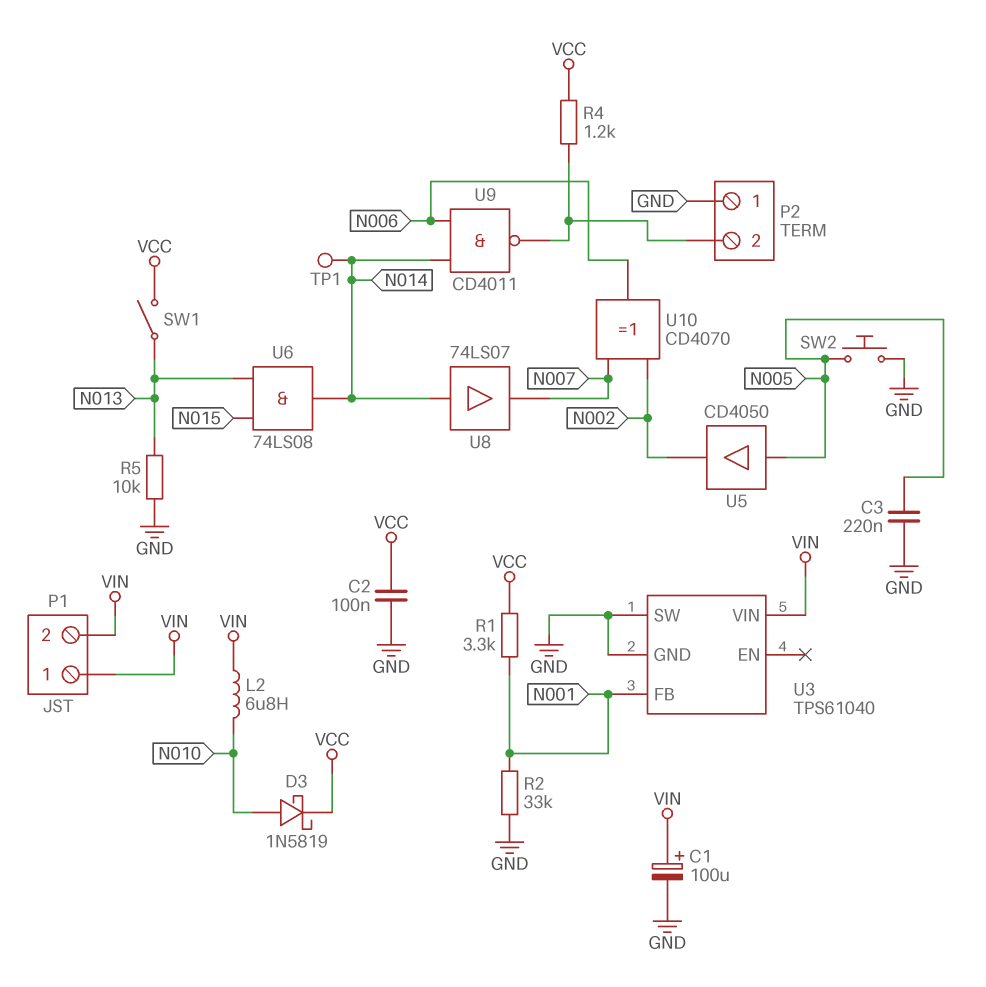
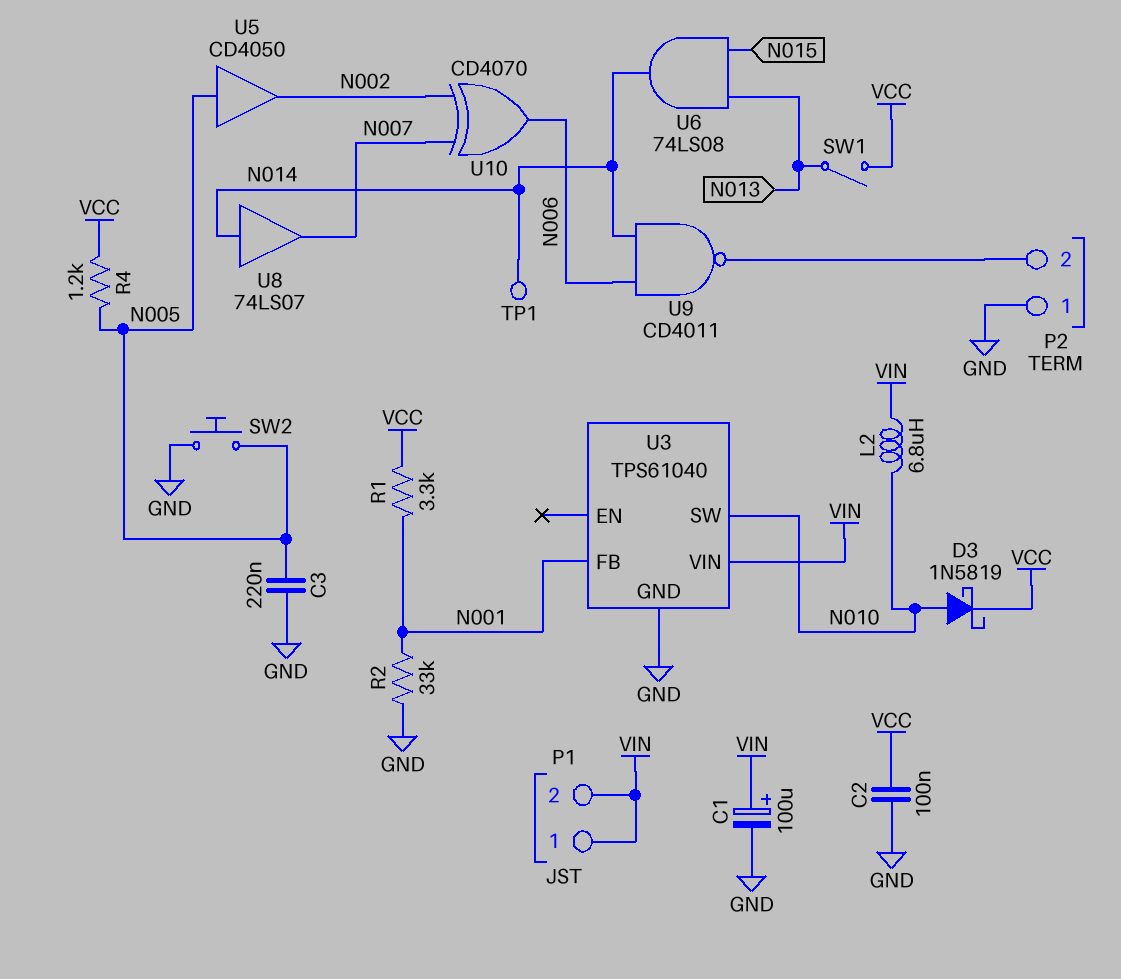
R4: 1.2k (P2/2, VCC) -> 1.2k (N005, VCC)
R5: 10k (GND, N013) -> none
U3 pin SW: GND -> N010

